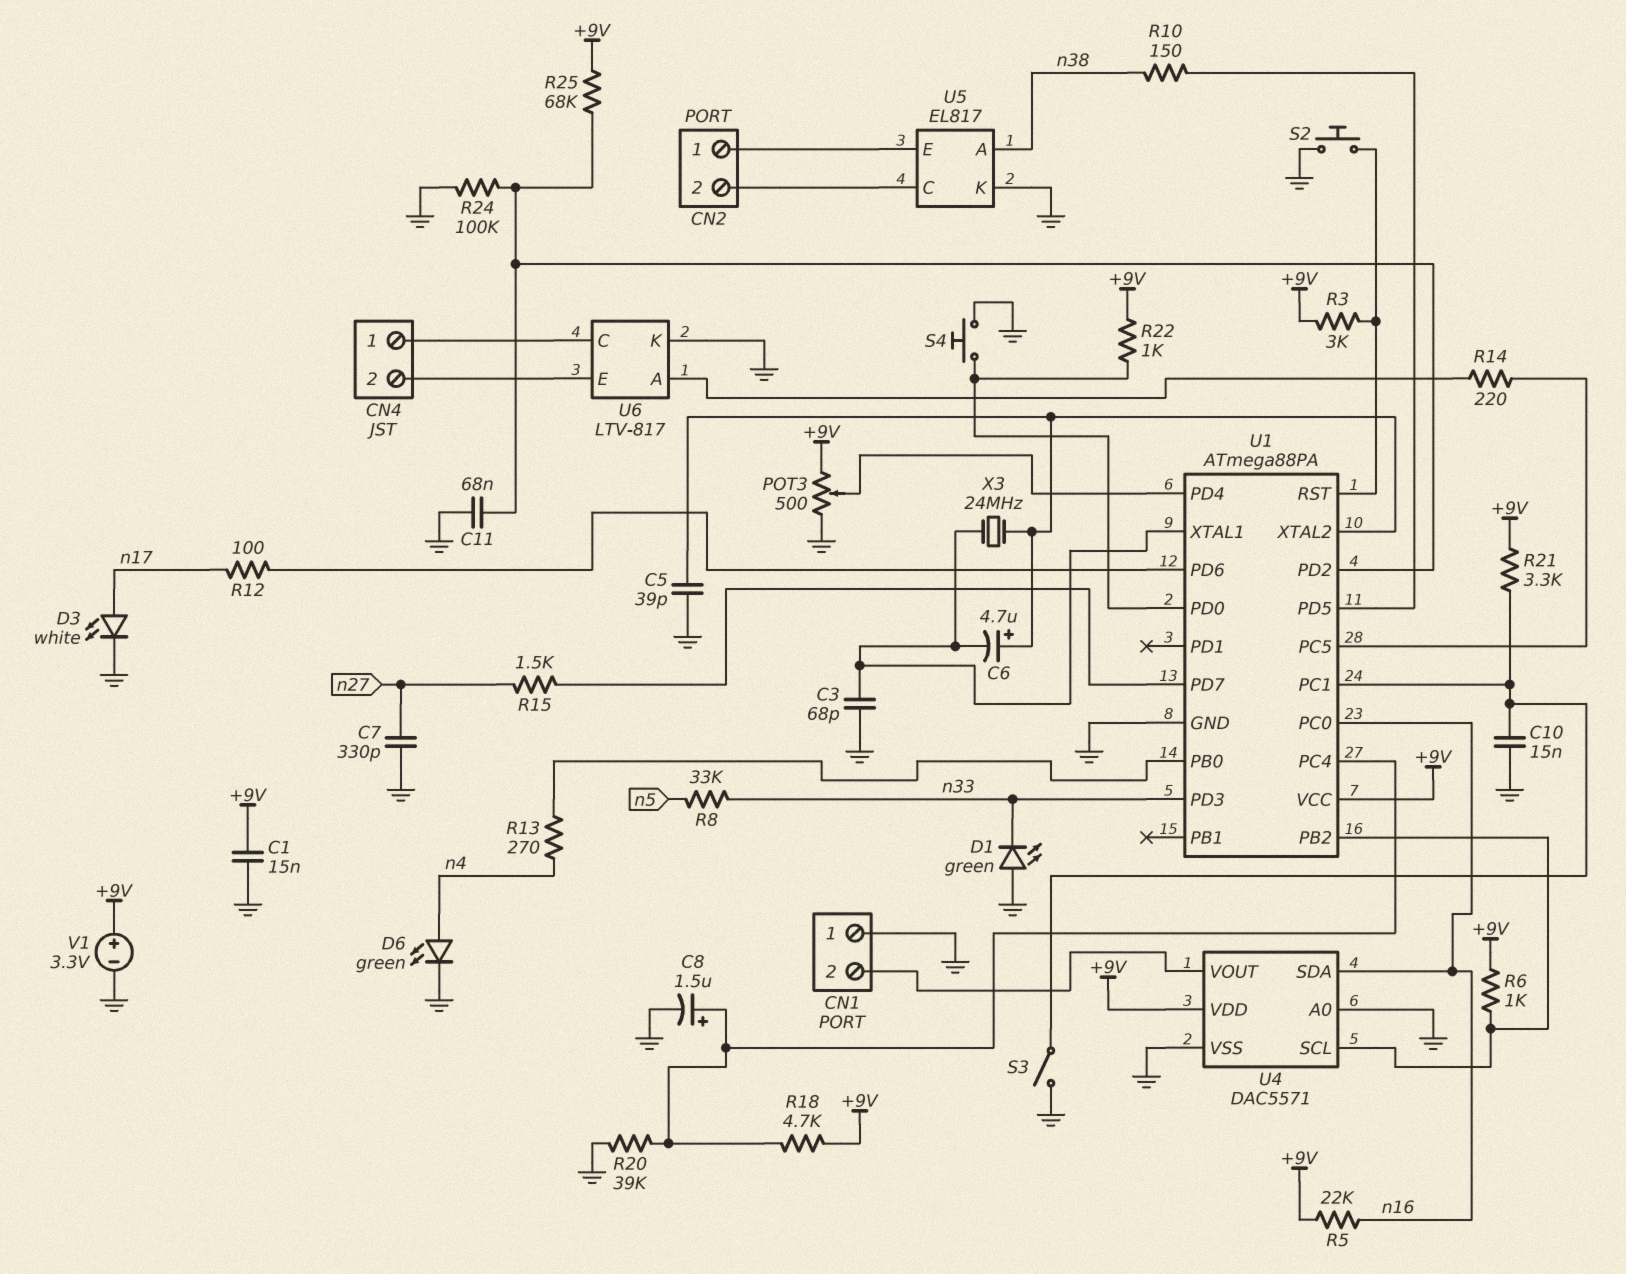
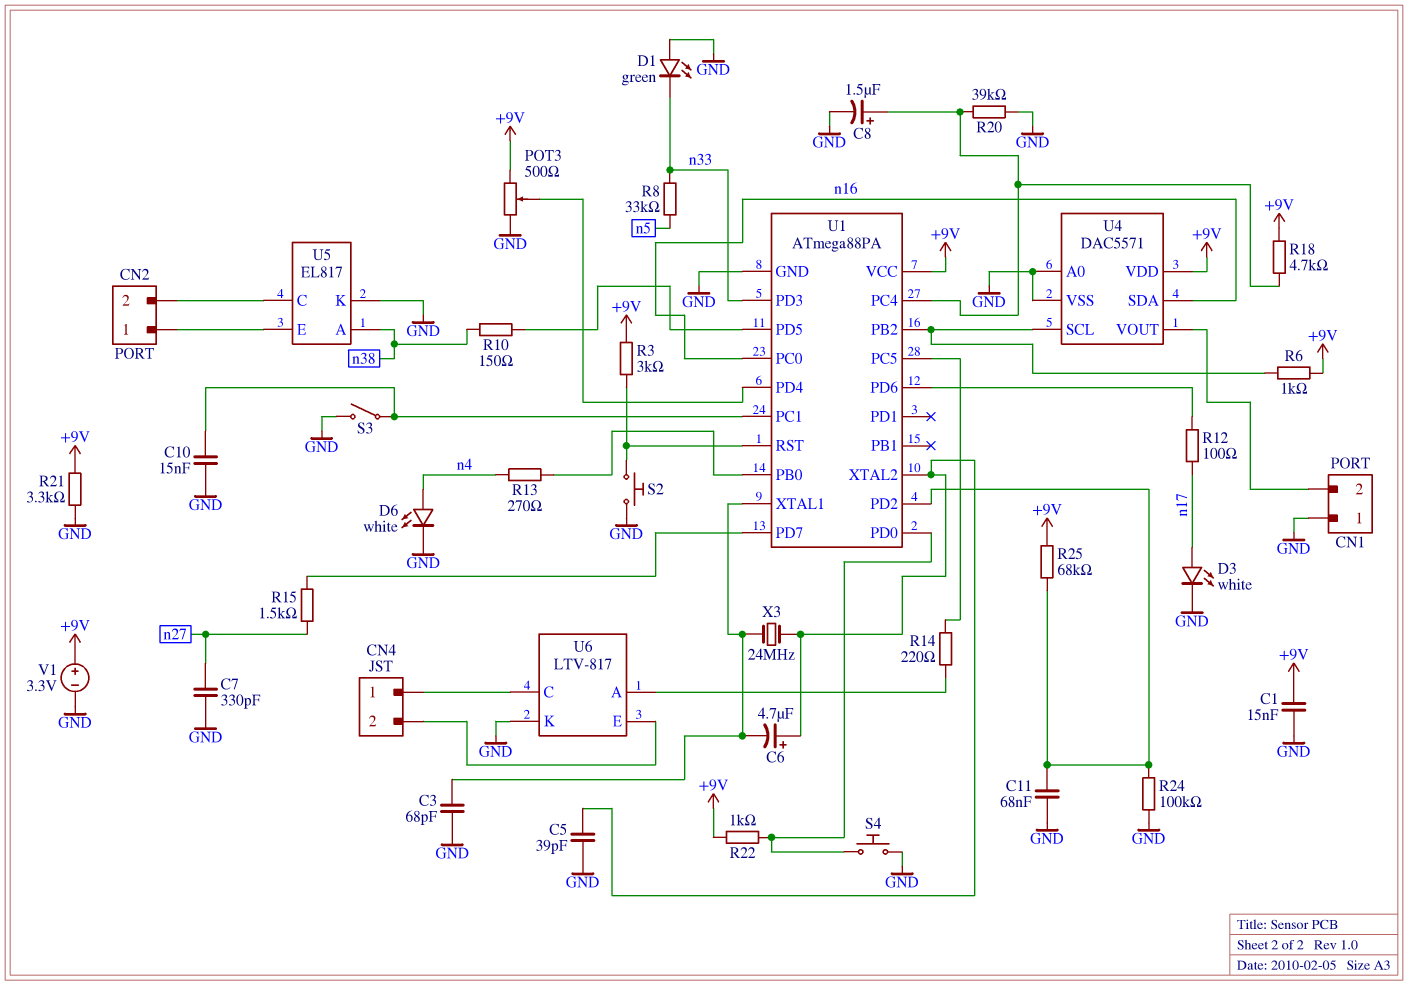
D6: LED green (A n4, K GND) -> LED white (A n4, K GND)
R5: 22k (+9V, n16) -> none
R21: 3.3k (+9V, U1/PC1) -> 3.3k (+9V, GND)

